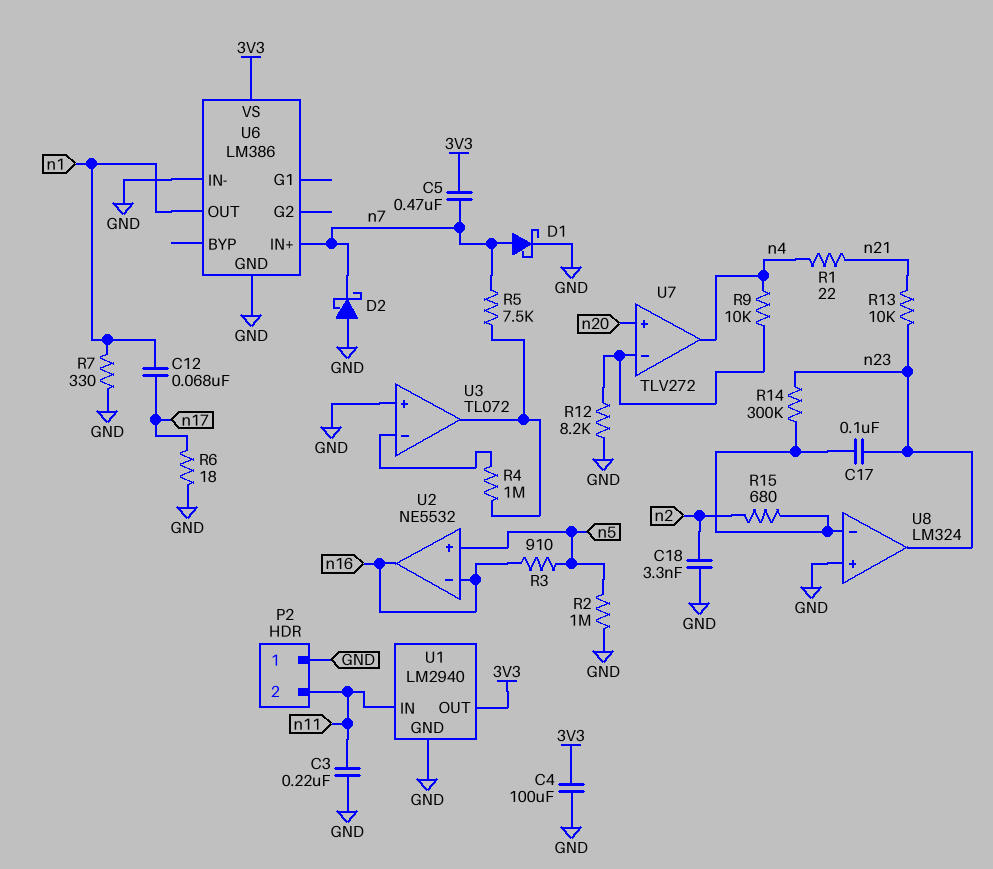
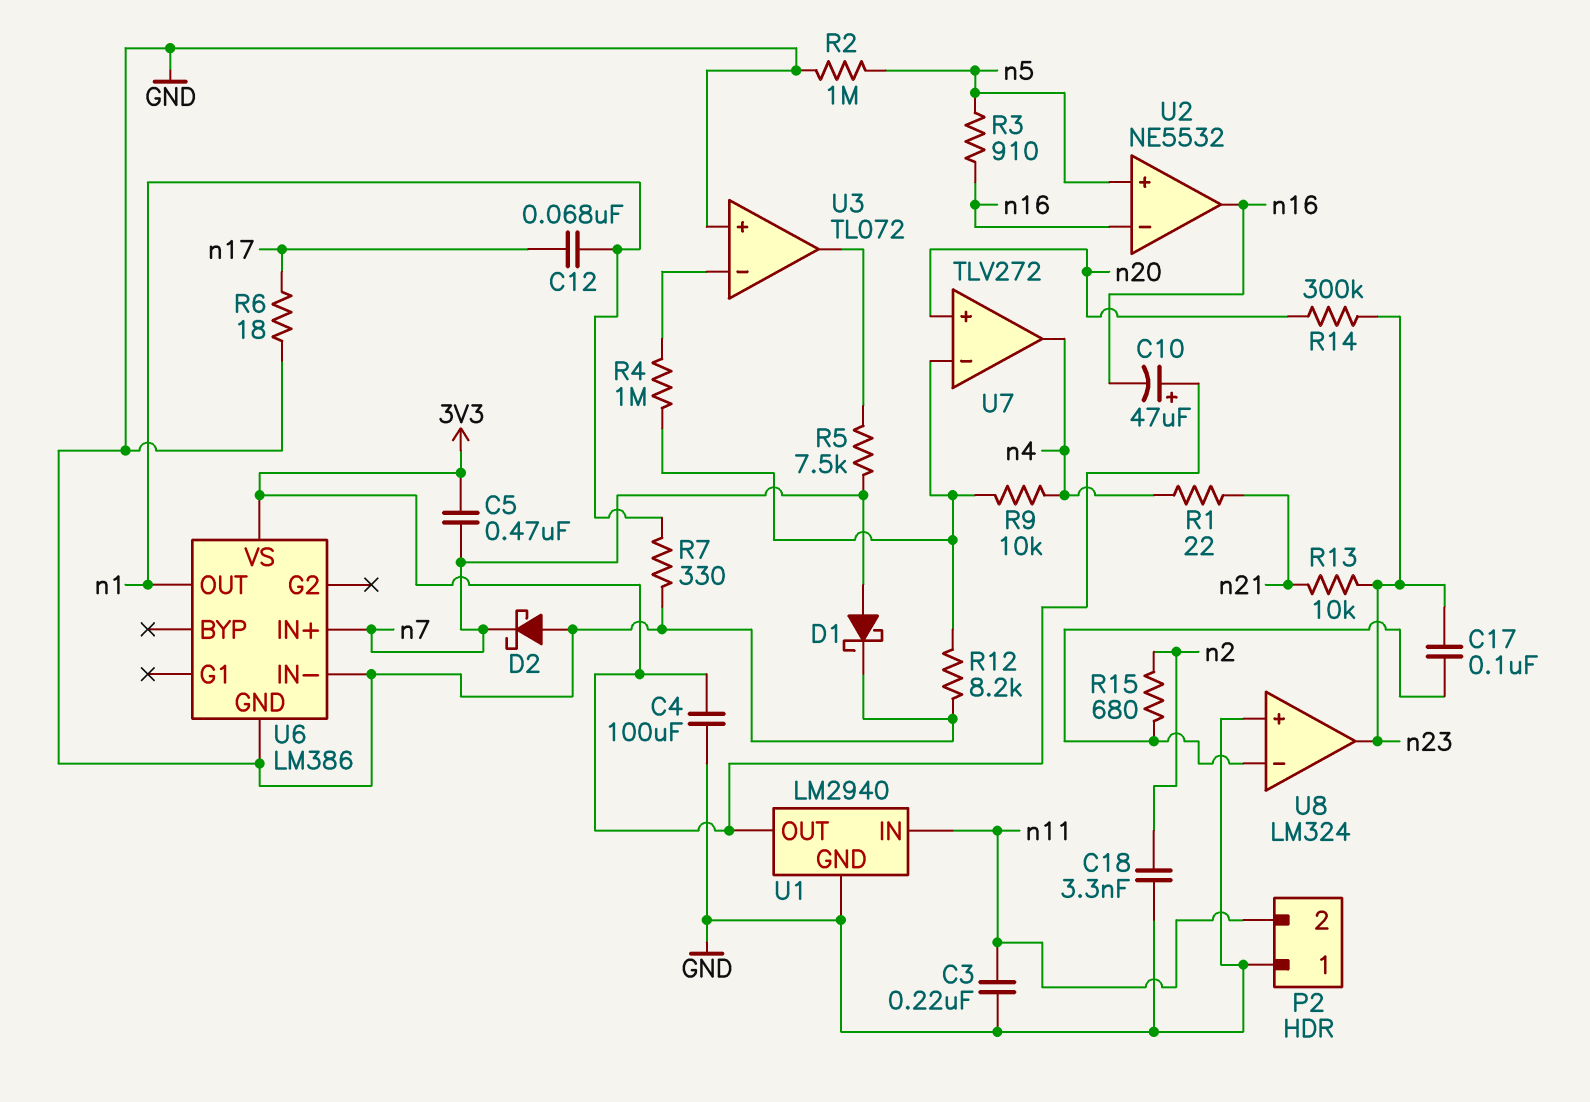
C10: none -> 47uF (plus 3V3, minus n16)
R4: 1M (U3/in-, U3/out) -> 1M (U3/in-, U7/in-)
R14: 300k (U8/in-, n23) -> 300k (n20, n23)

